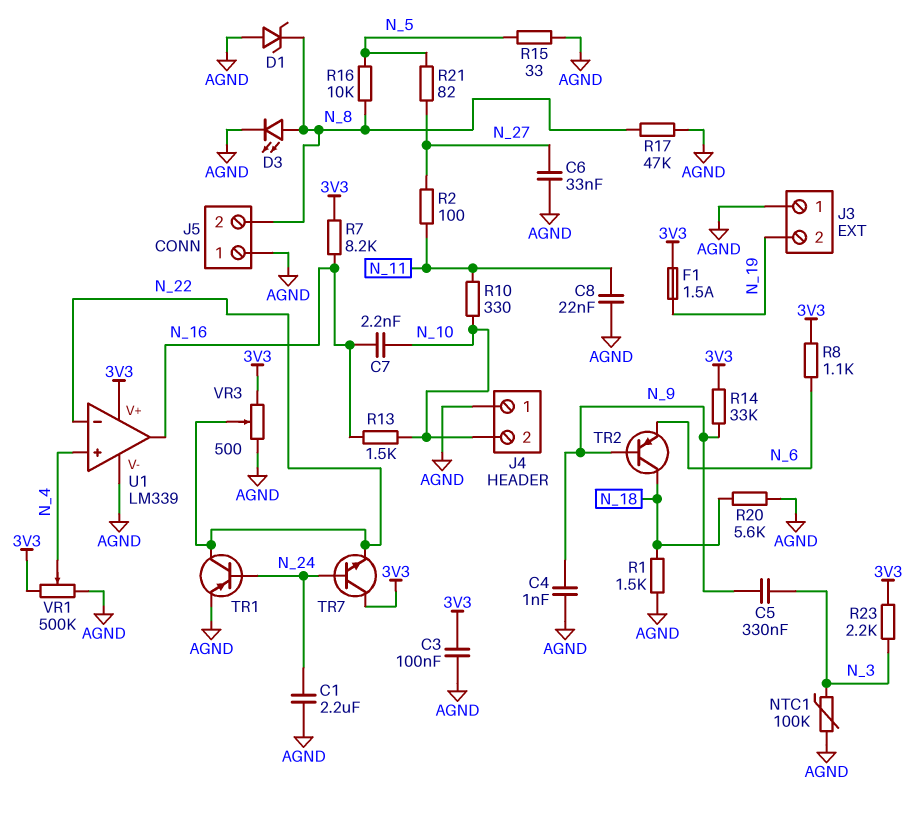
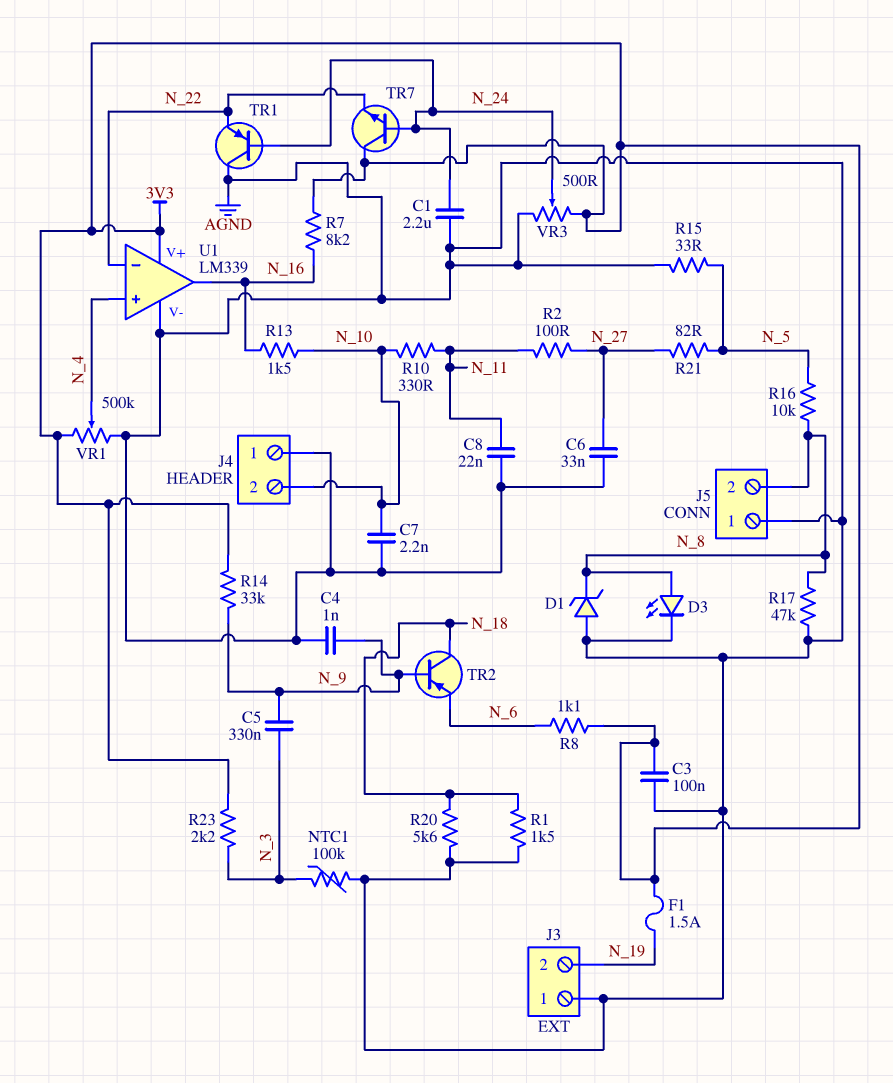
C7: 2.2nF (N_10, N_16) -> 2.2nF (AGND, N_10)
TR1: PNP (B N_24, C N_22, E AGND) -> PNP (B N_24, C AGND, E N_22)
VR3: 500 (3V3, AGND, wiper N_22) -> 500 (3V3, AGND, wiper N_24)

